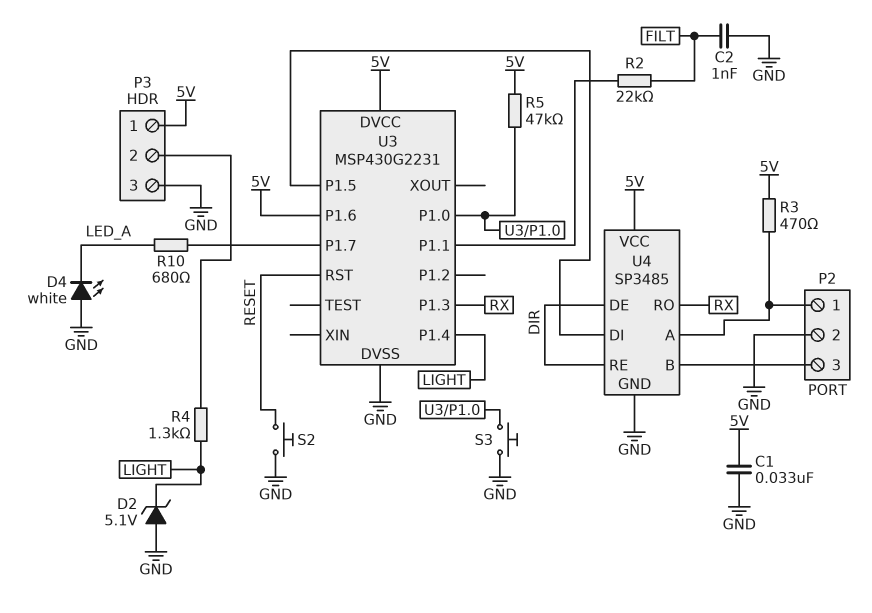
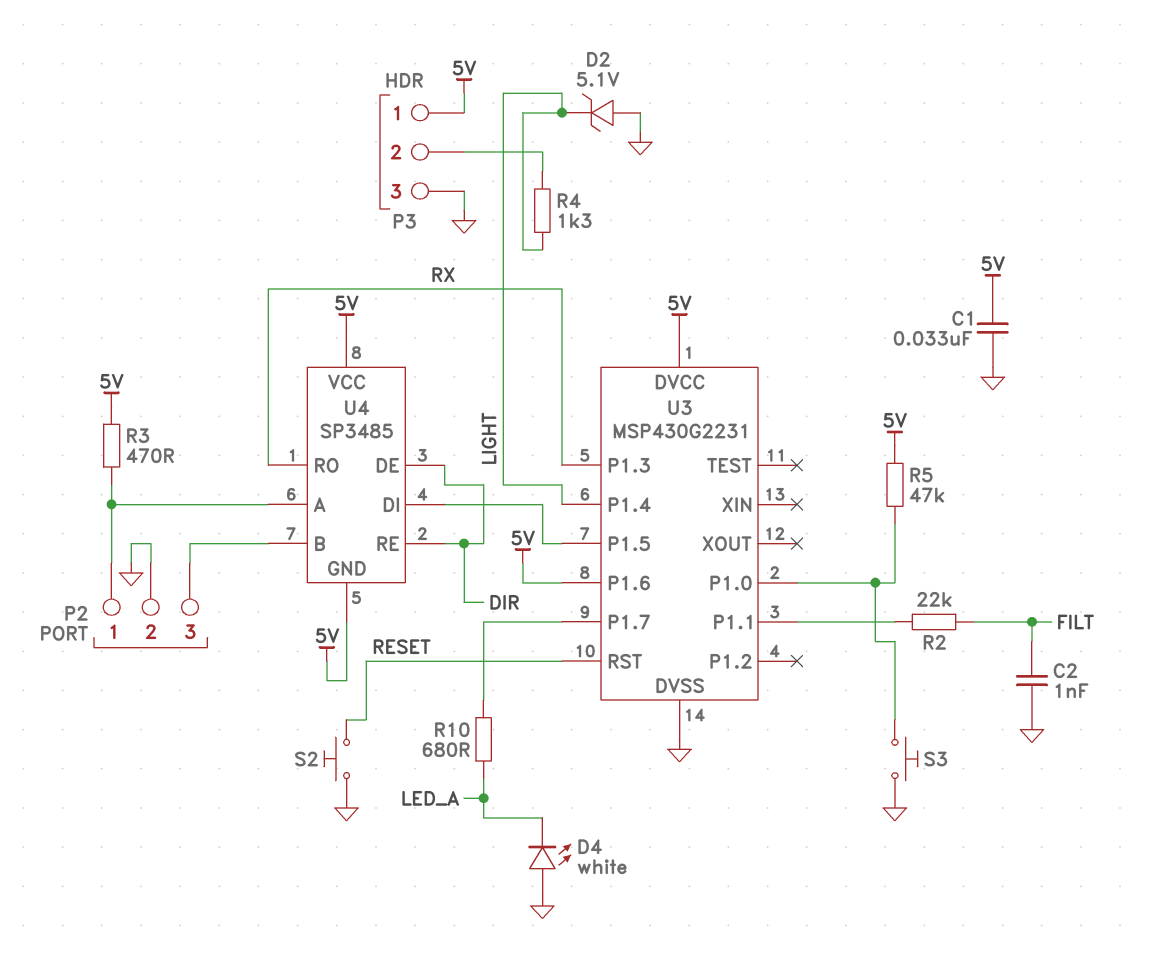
U4 pin GND: GND -> 5V

